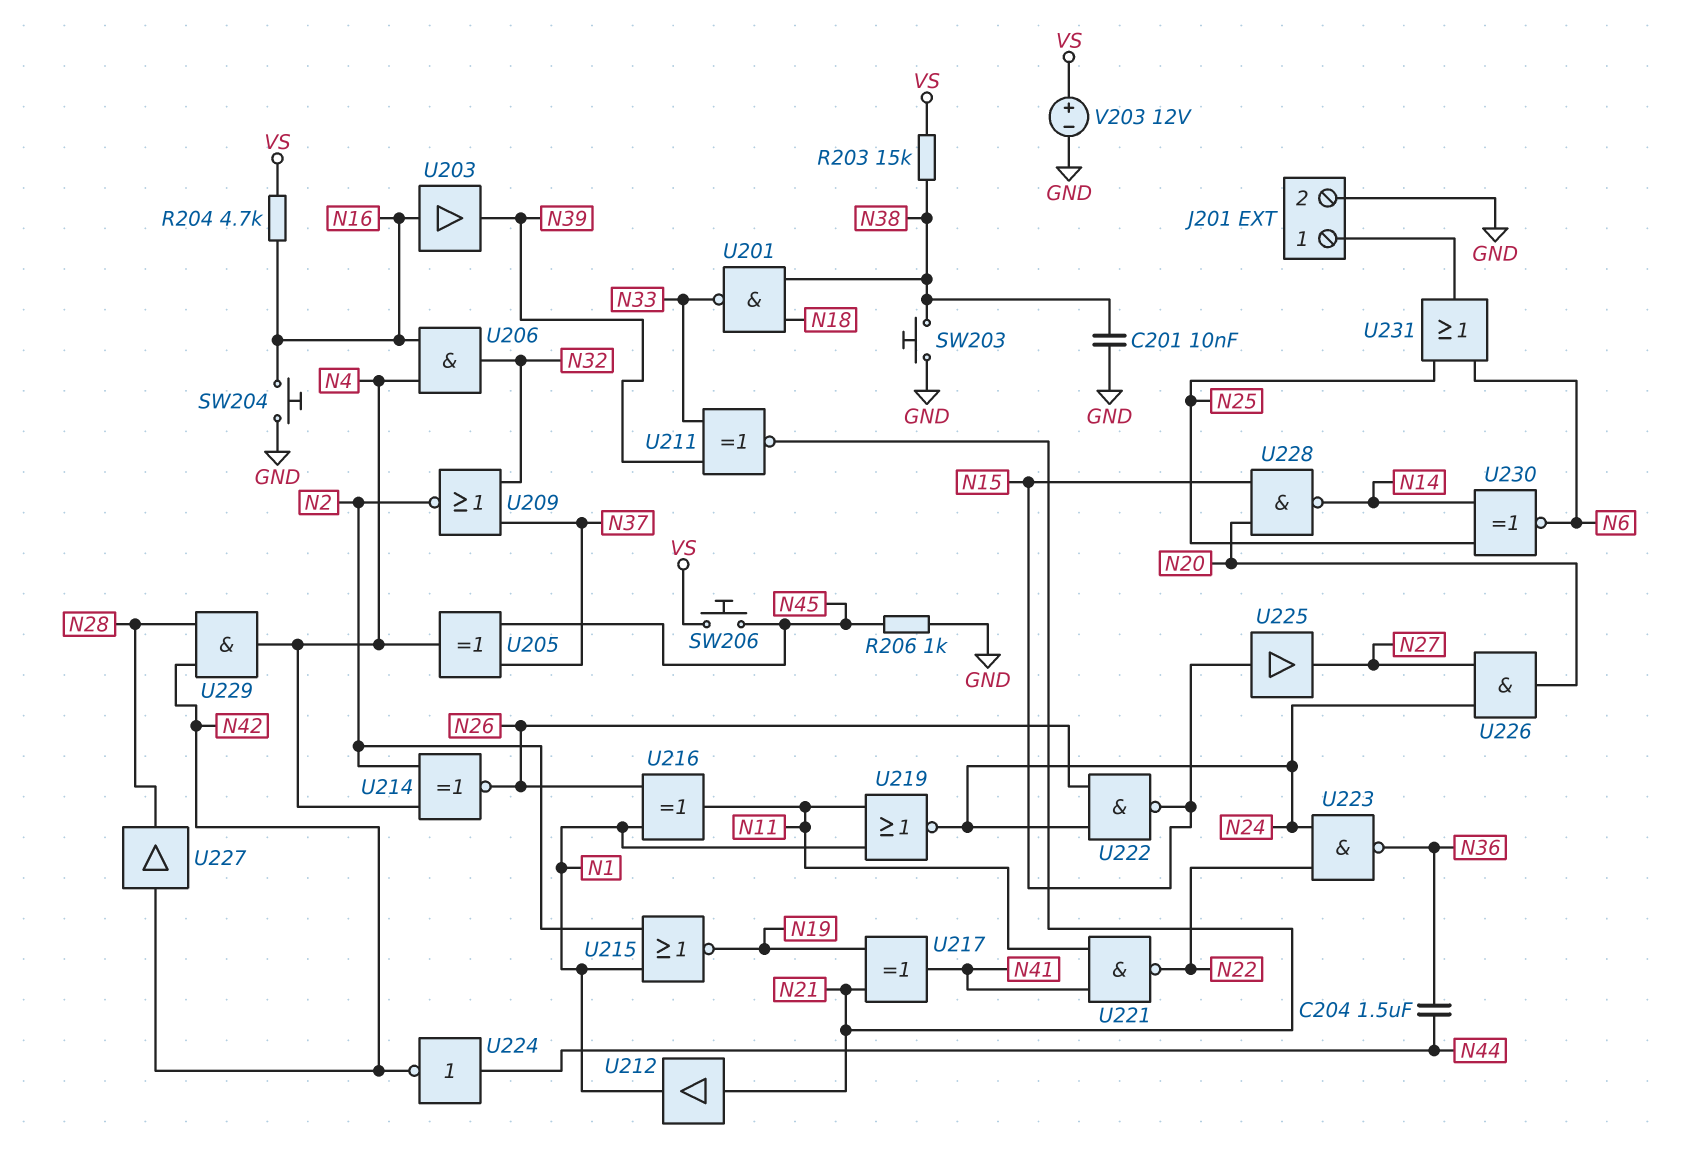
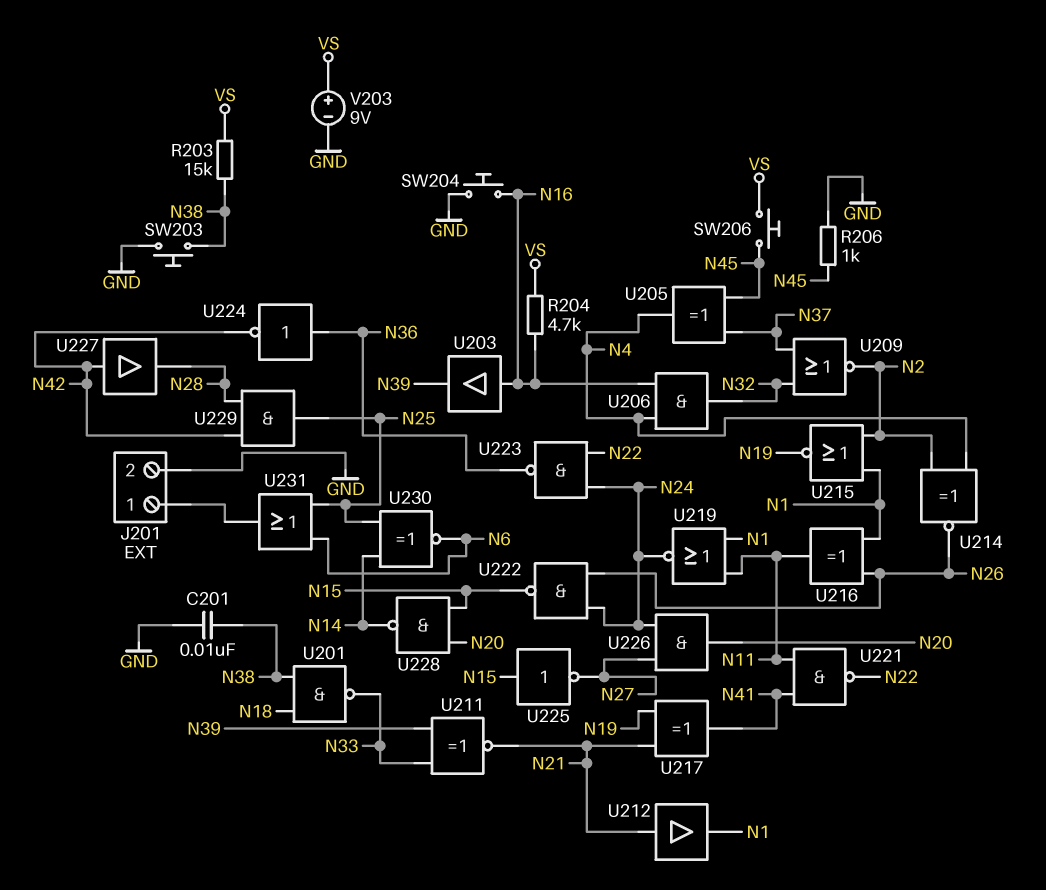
C204: 1.5uF (N36, N44) -> none
U224: NOT (in N44, out N42) -> NOT (in N36, out N42)
U225: buffer (in N15, out N27) -> NOT (in N15, out N27)
U229: AND (in N28, in N42, out N4) -> AND (in N28, in N42, out N25)
V203: 12V (plus VS, minus GND) -> 9V (plus VS, minus GND)

